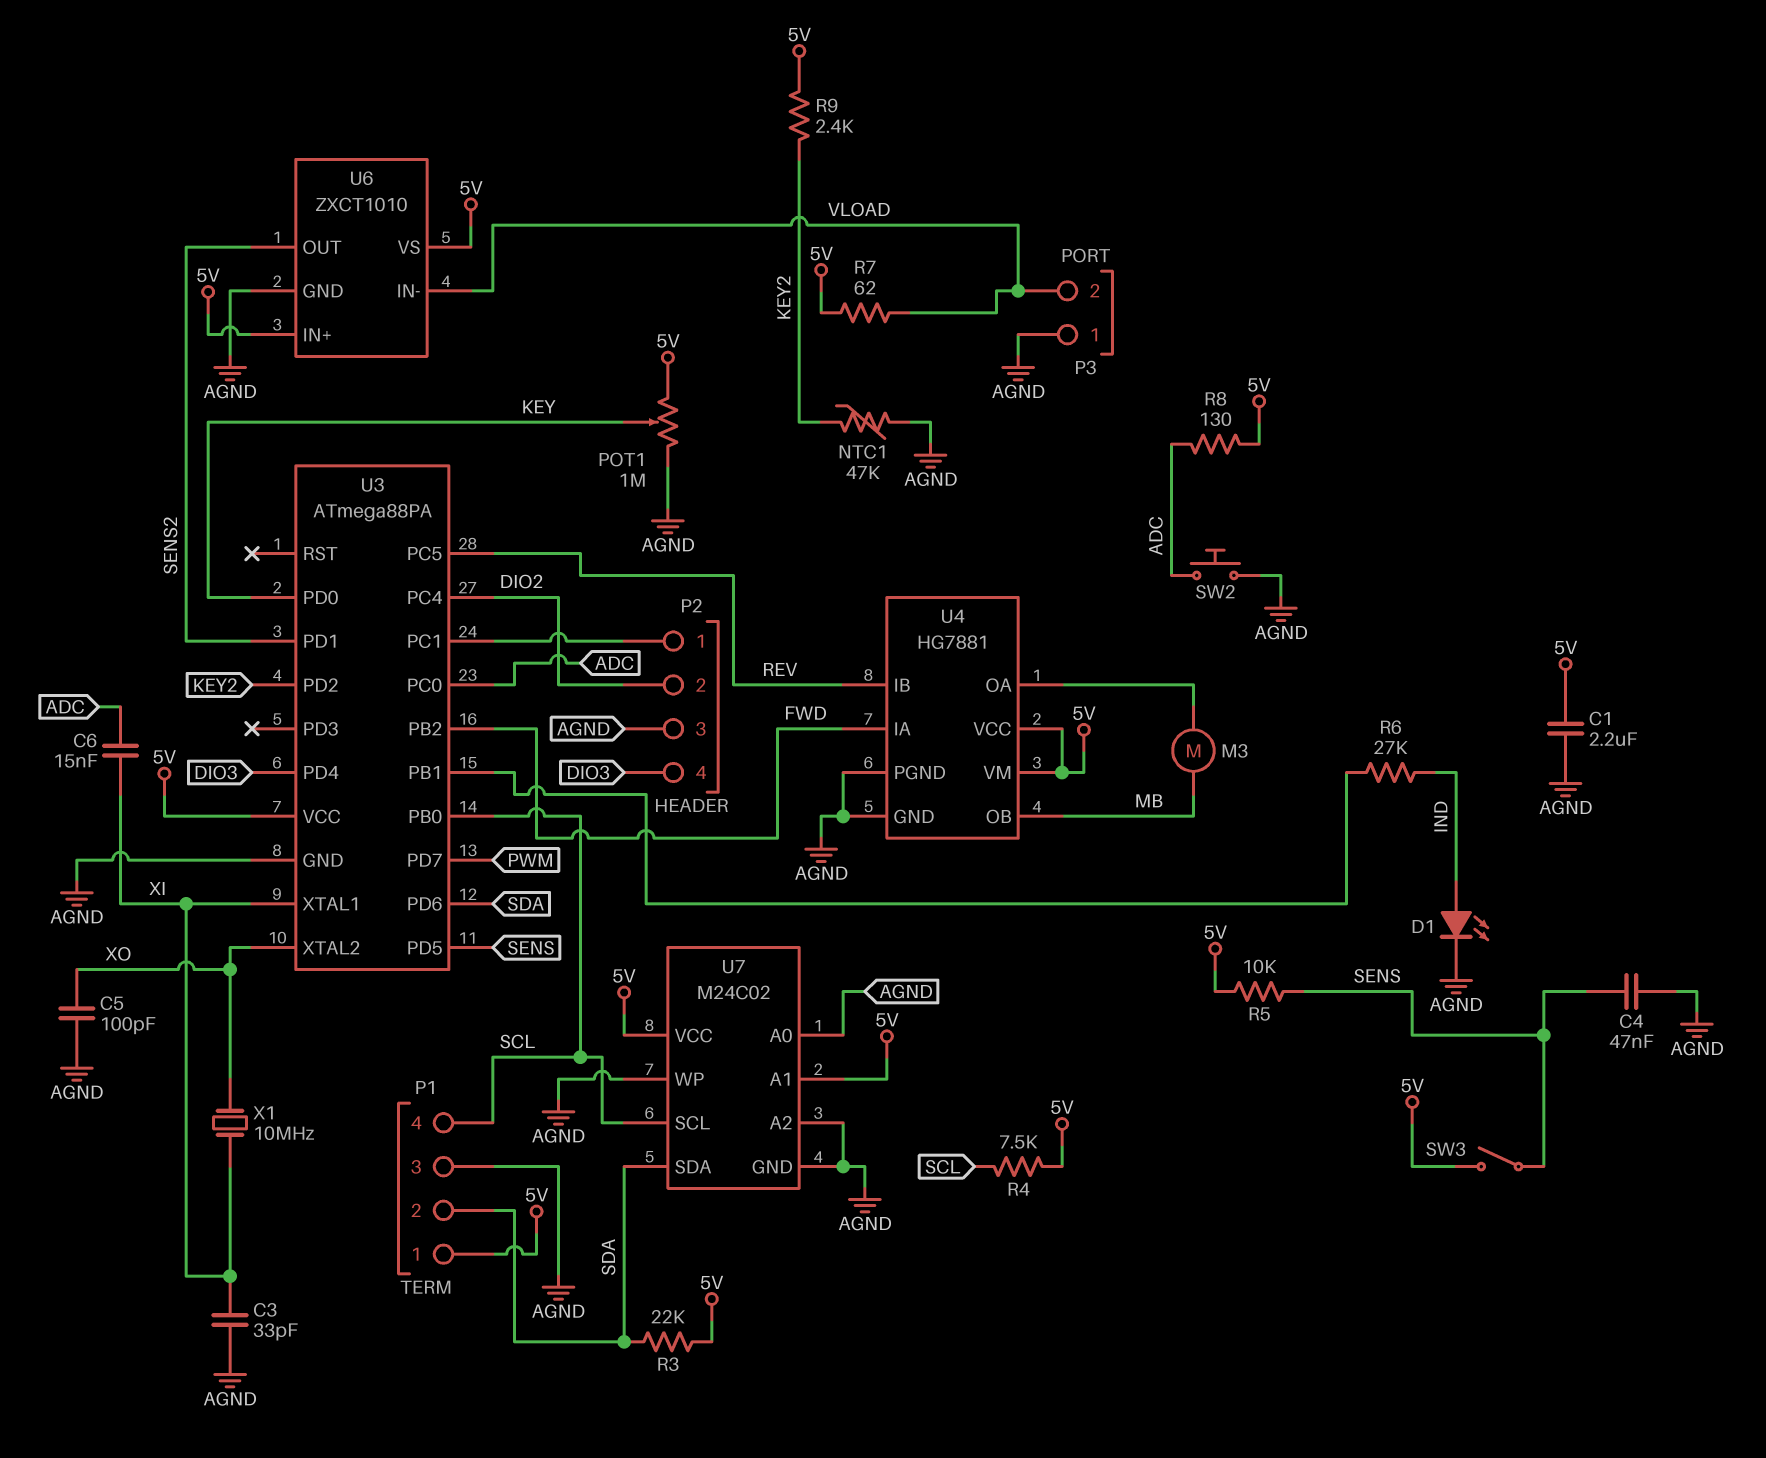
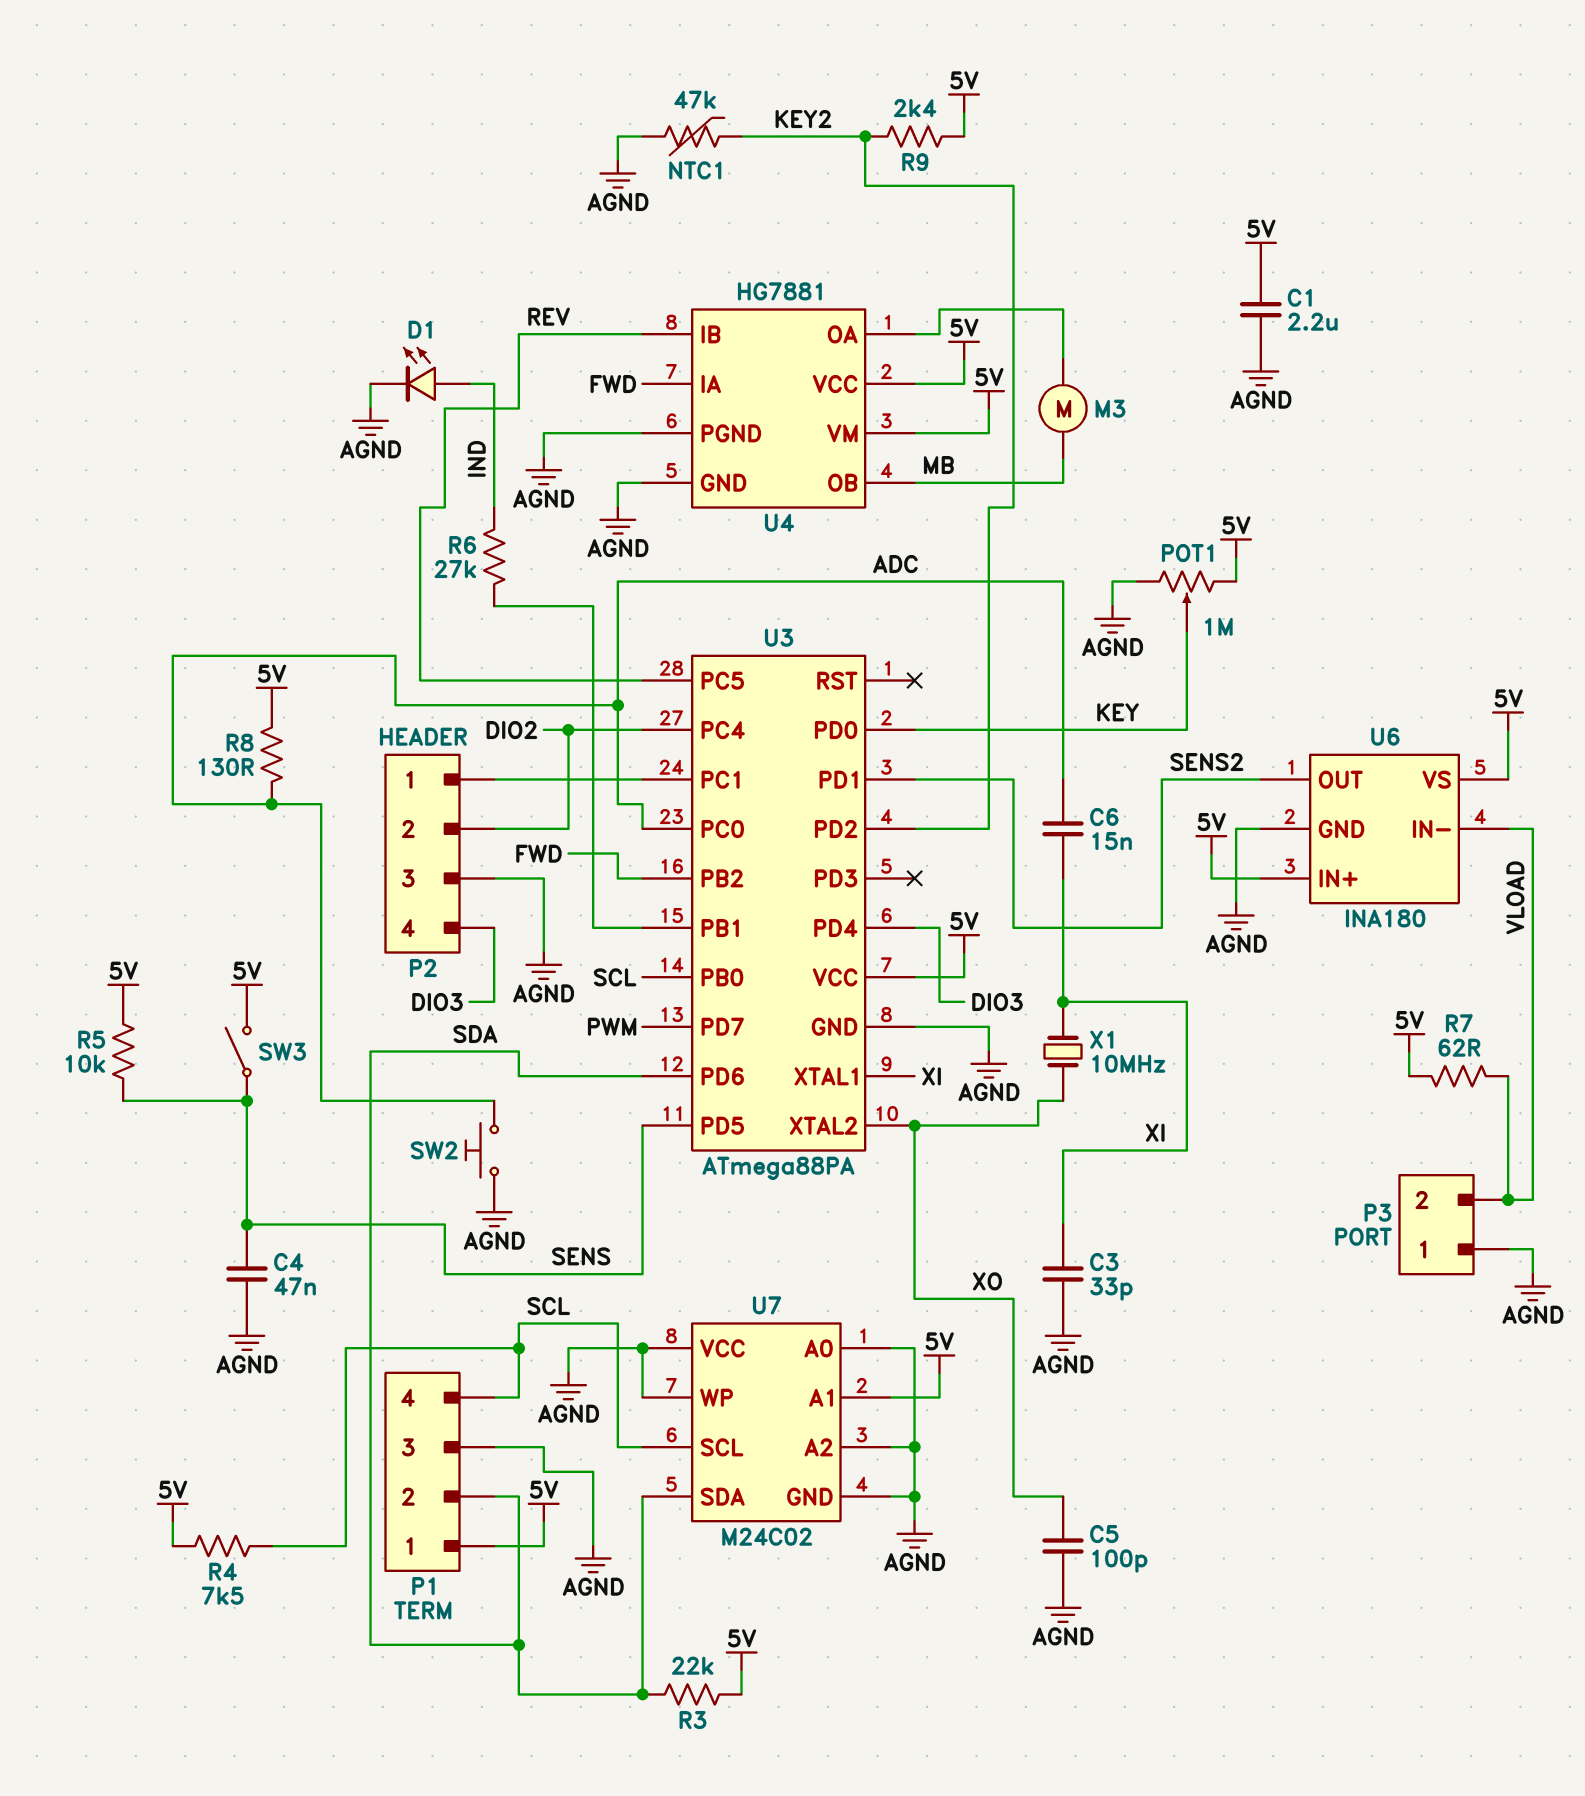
U6: ZXCT1010 -> INA180
U7 pin VCC: 5V -> AGND

